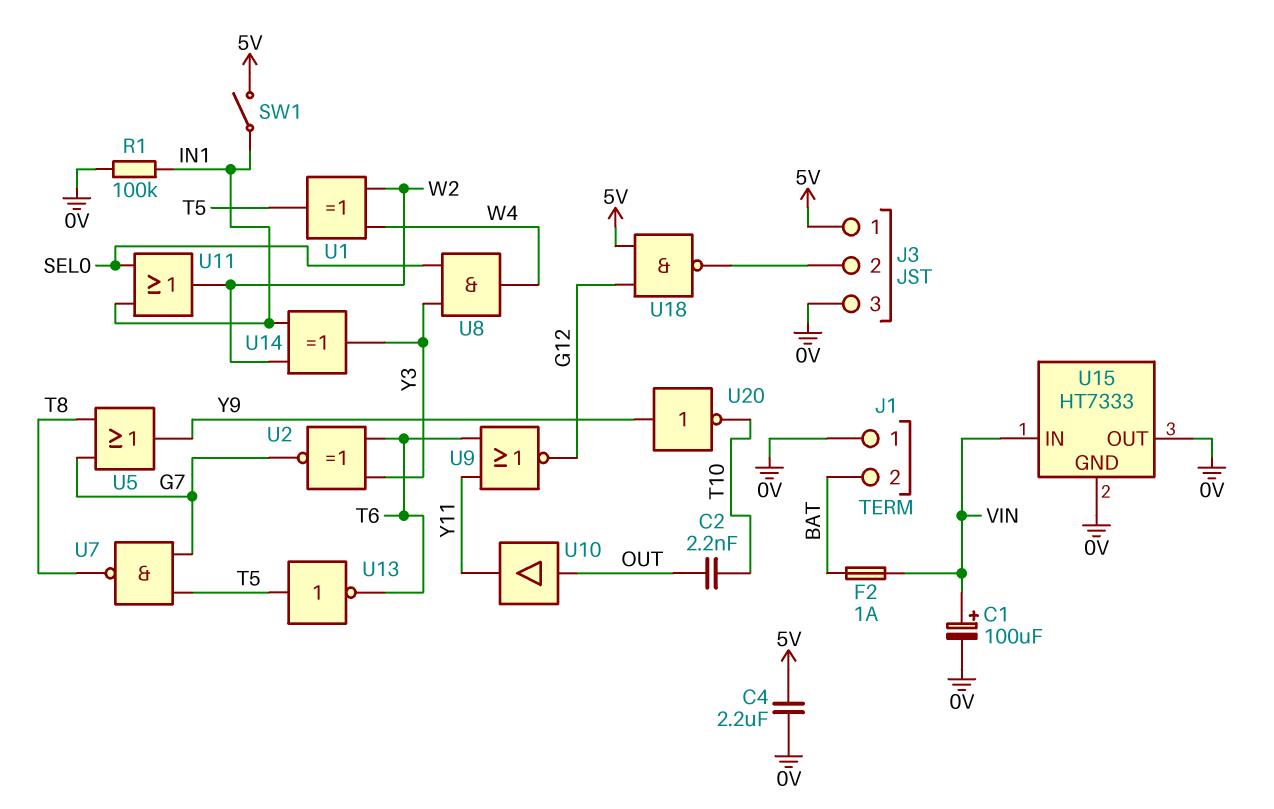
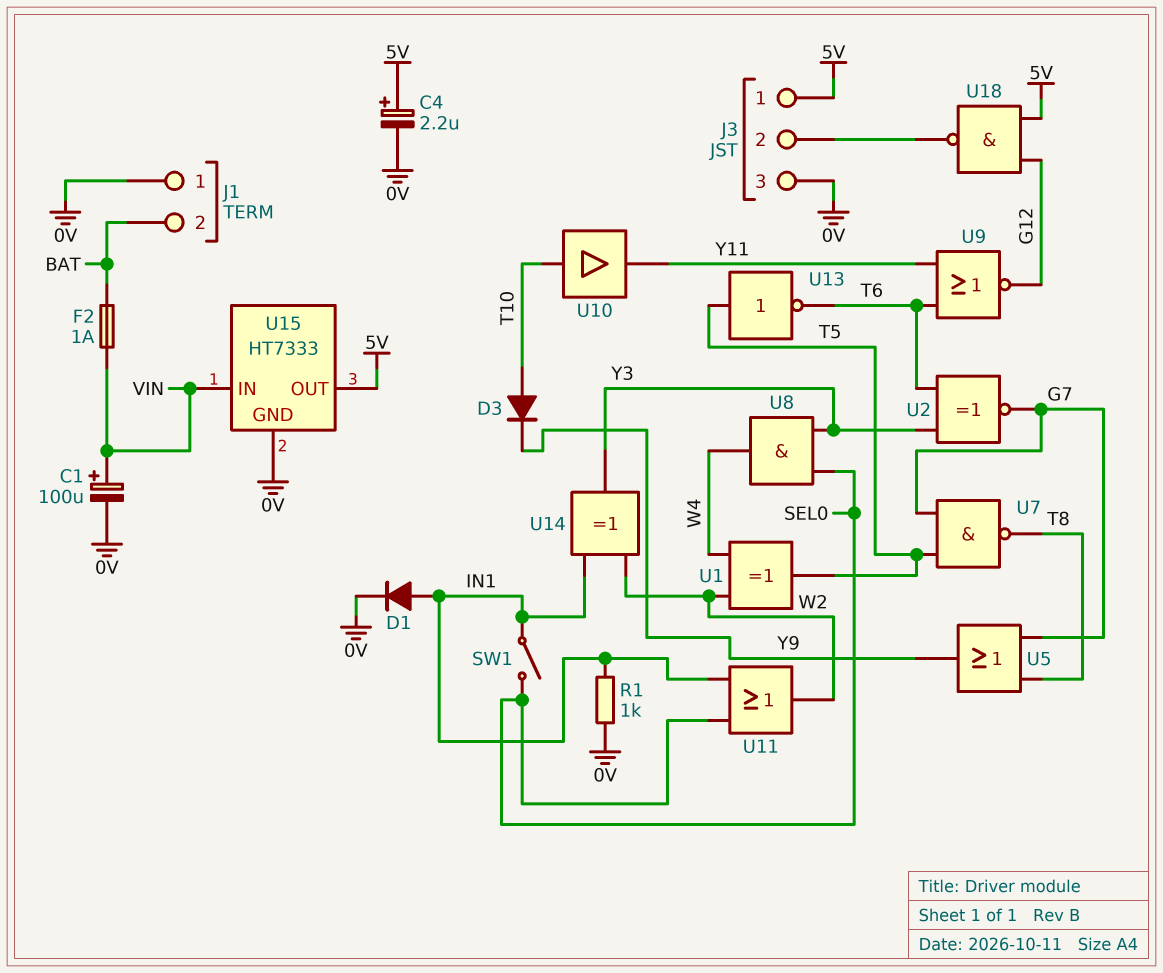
C2: 2.2nF (OUT, T10) -> none
C4: 2.2uF (0V, 5V) -> 2.2uF (plus 5V, minus 0V)
D1: none -> diode (A IN1, K 0V)
D3: none -> diode (A T10, K Y9)
R1: 100k (0V, IN1) -> 1k (0V, IN1)
SW1: switch (5V, IN1) -> switch (IN1, SEL0)
U10: buffer (in OUT, out Y11) -> buffer (in T10, out Y11)
U15 pin OUT: 0V -> 5V
U20: NOT (in Y9, out T10) -> none

